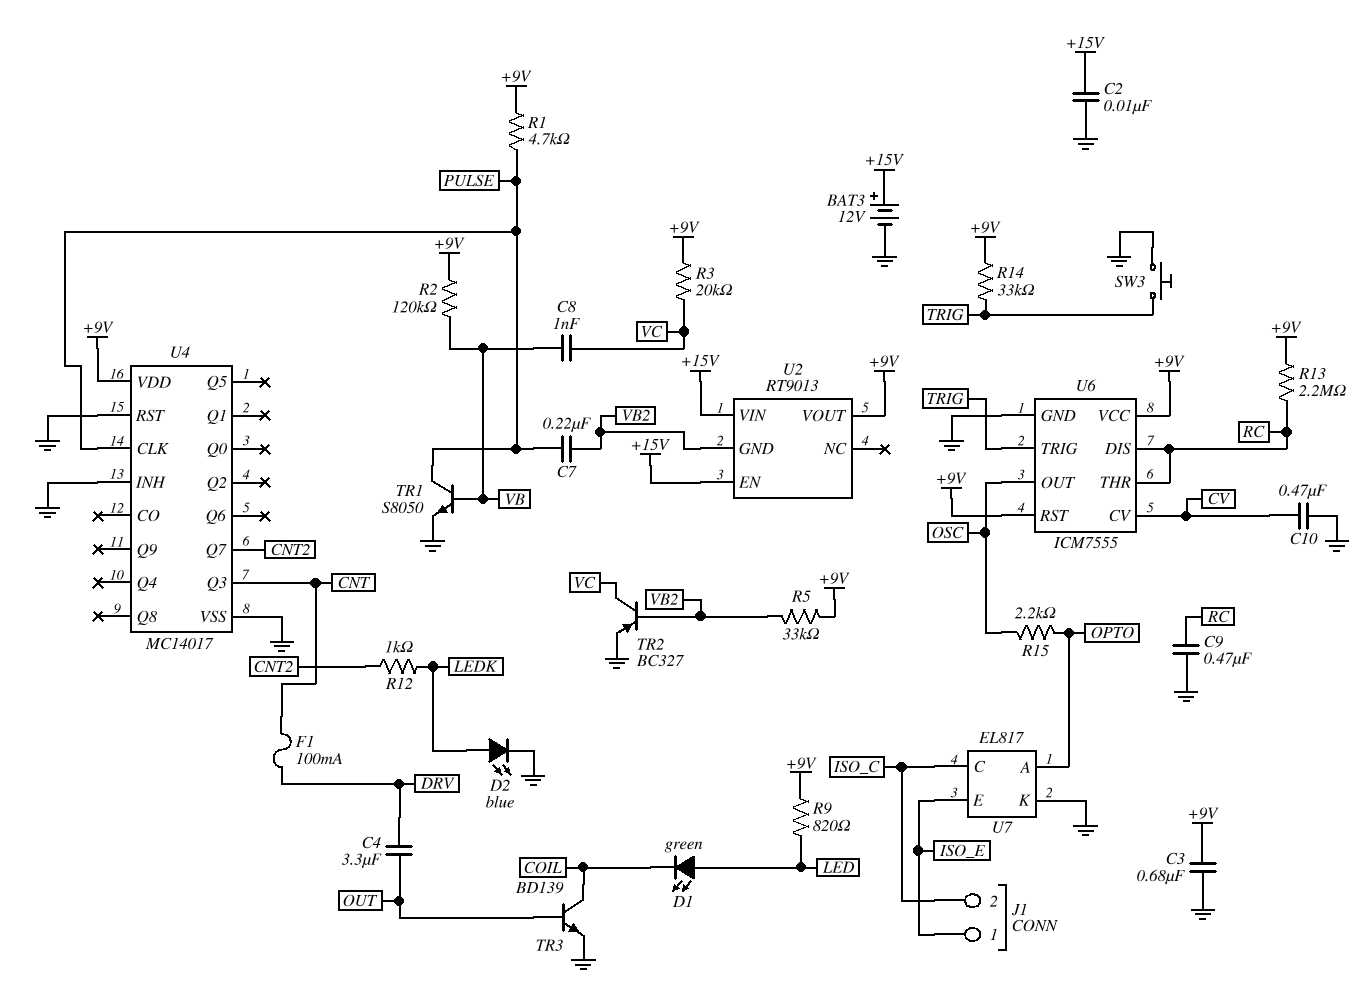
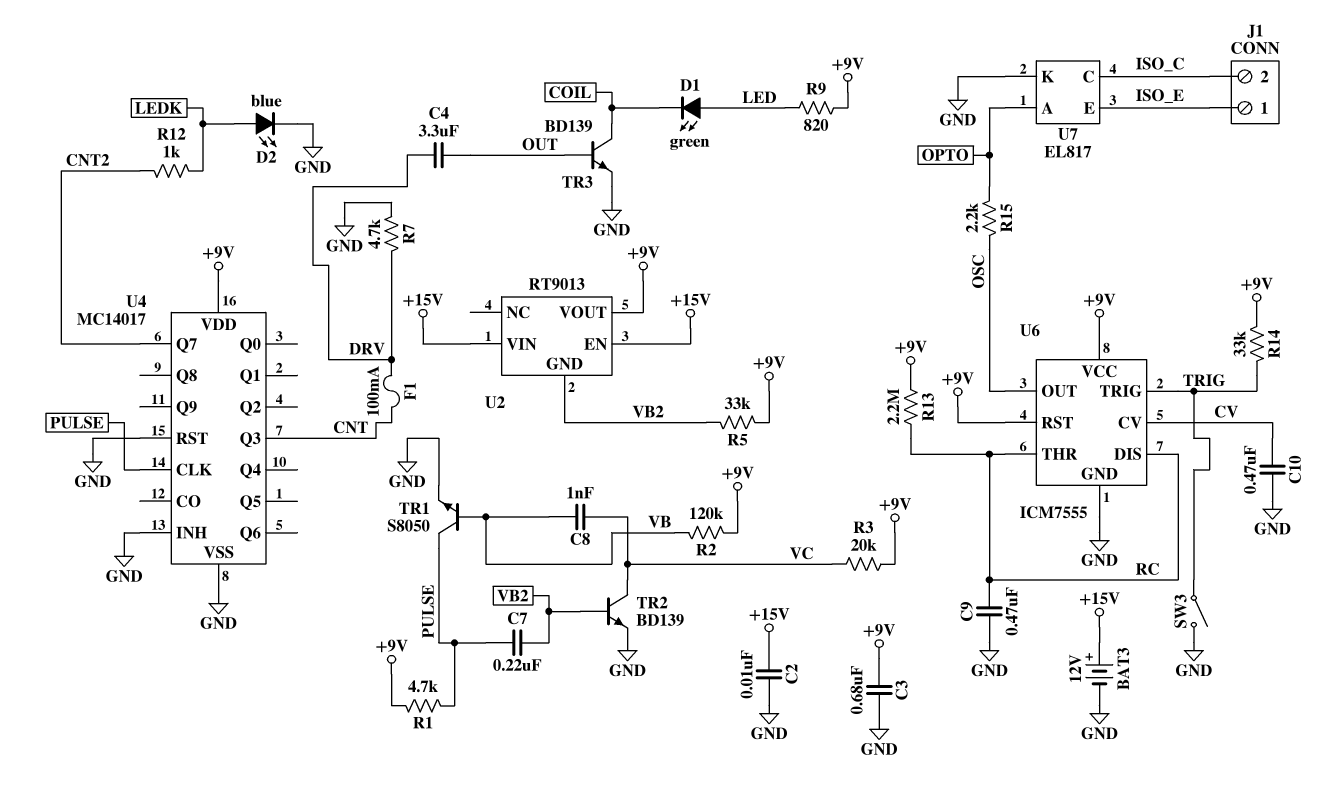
R7: none -> 4.7k (DRV, GND)
SW3: button (GND, TRIG) -> switch (GND, TRIG)
TR2: PNP BC327 (B VB2, C VC, E GND) -> NPN BD139 (B VB2, C VC, E GND)

